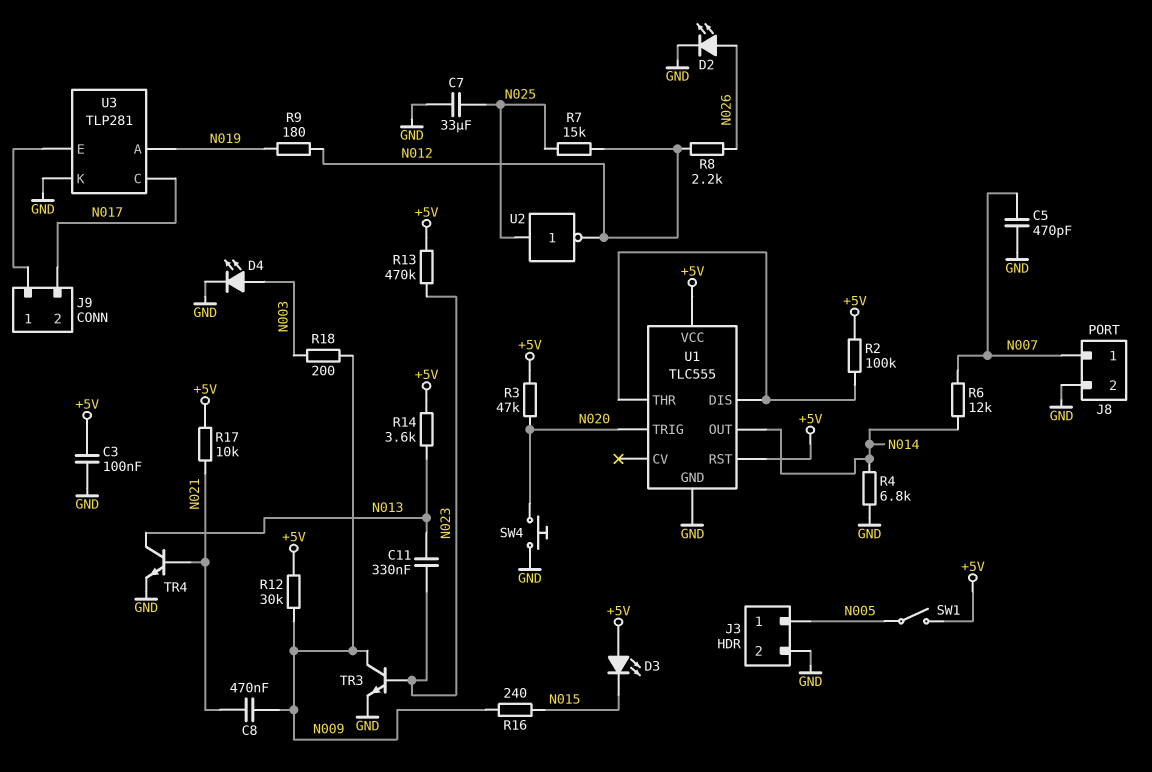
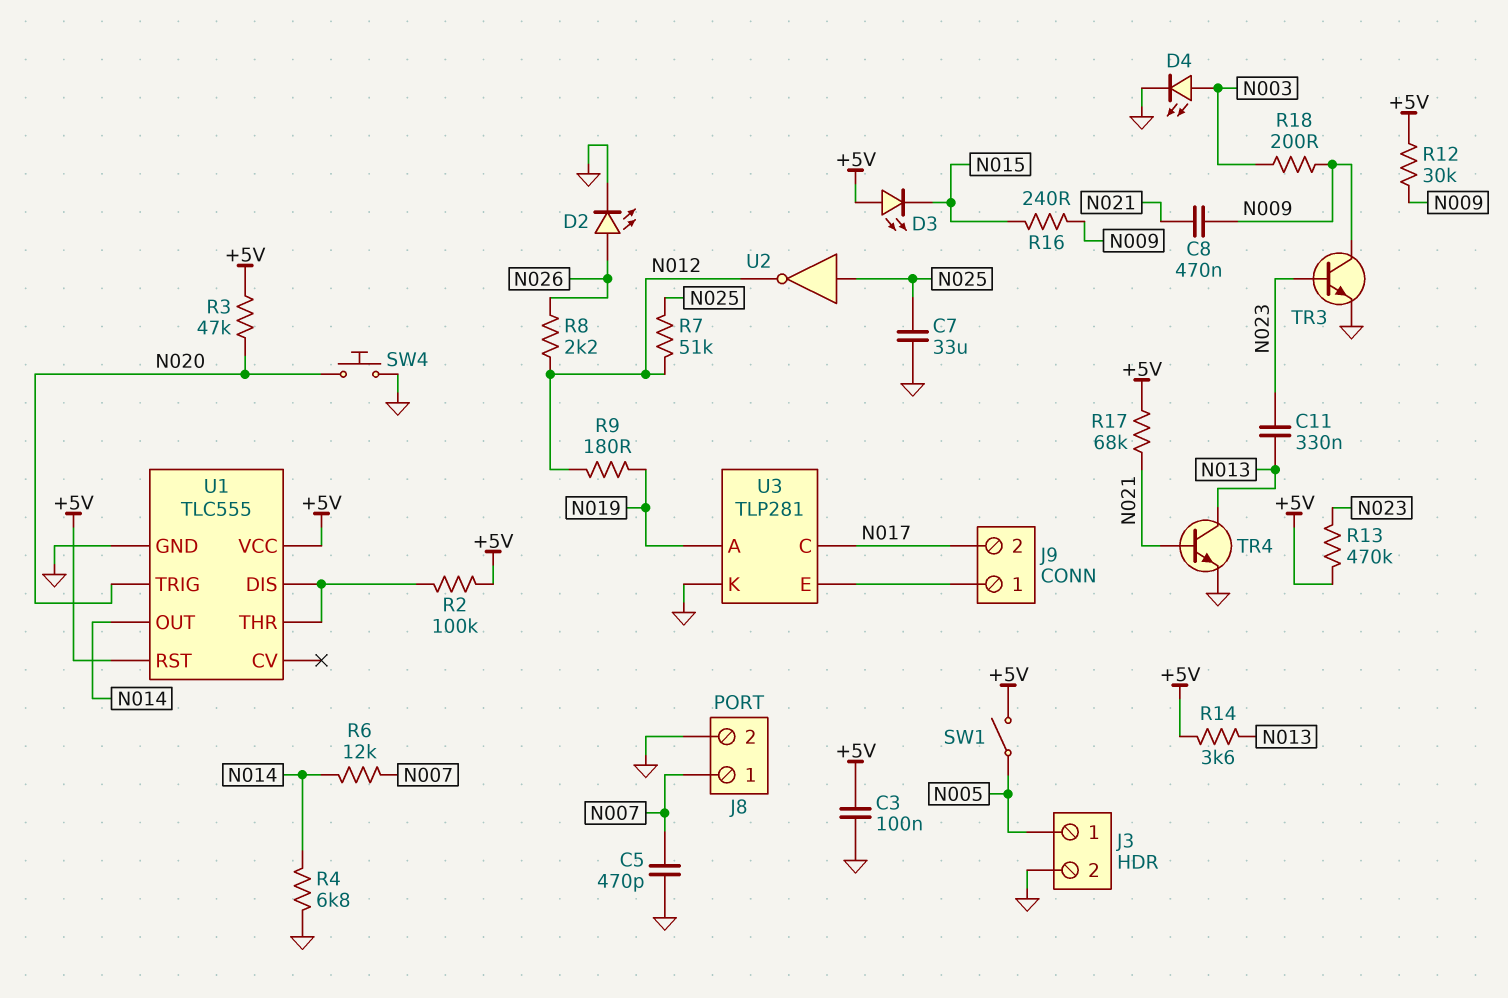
R7: 15k (N012, N025) -> 51k (N012, N025)
R17: 10k (+5V, N021) -> 68k (+5V, N021)

